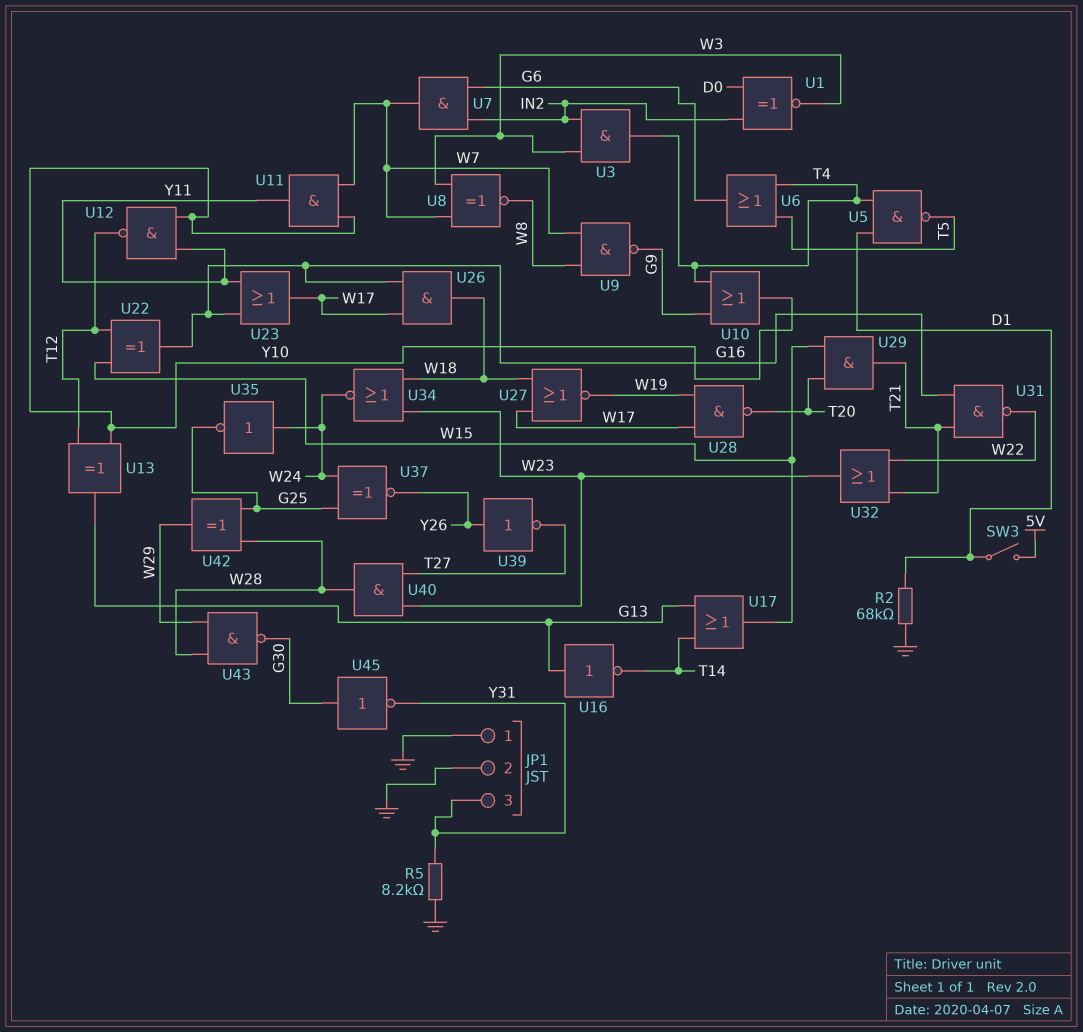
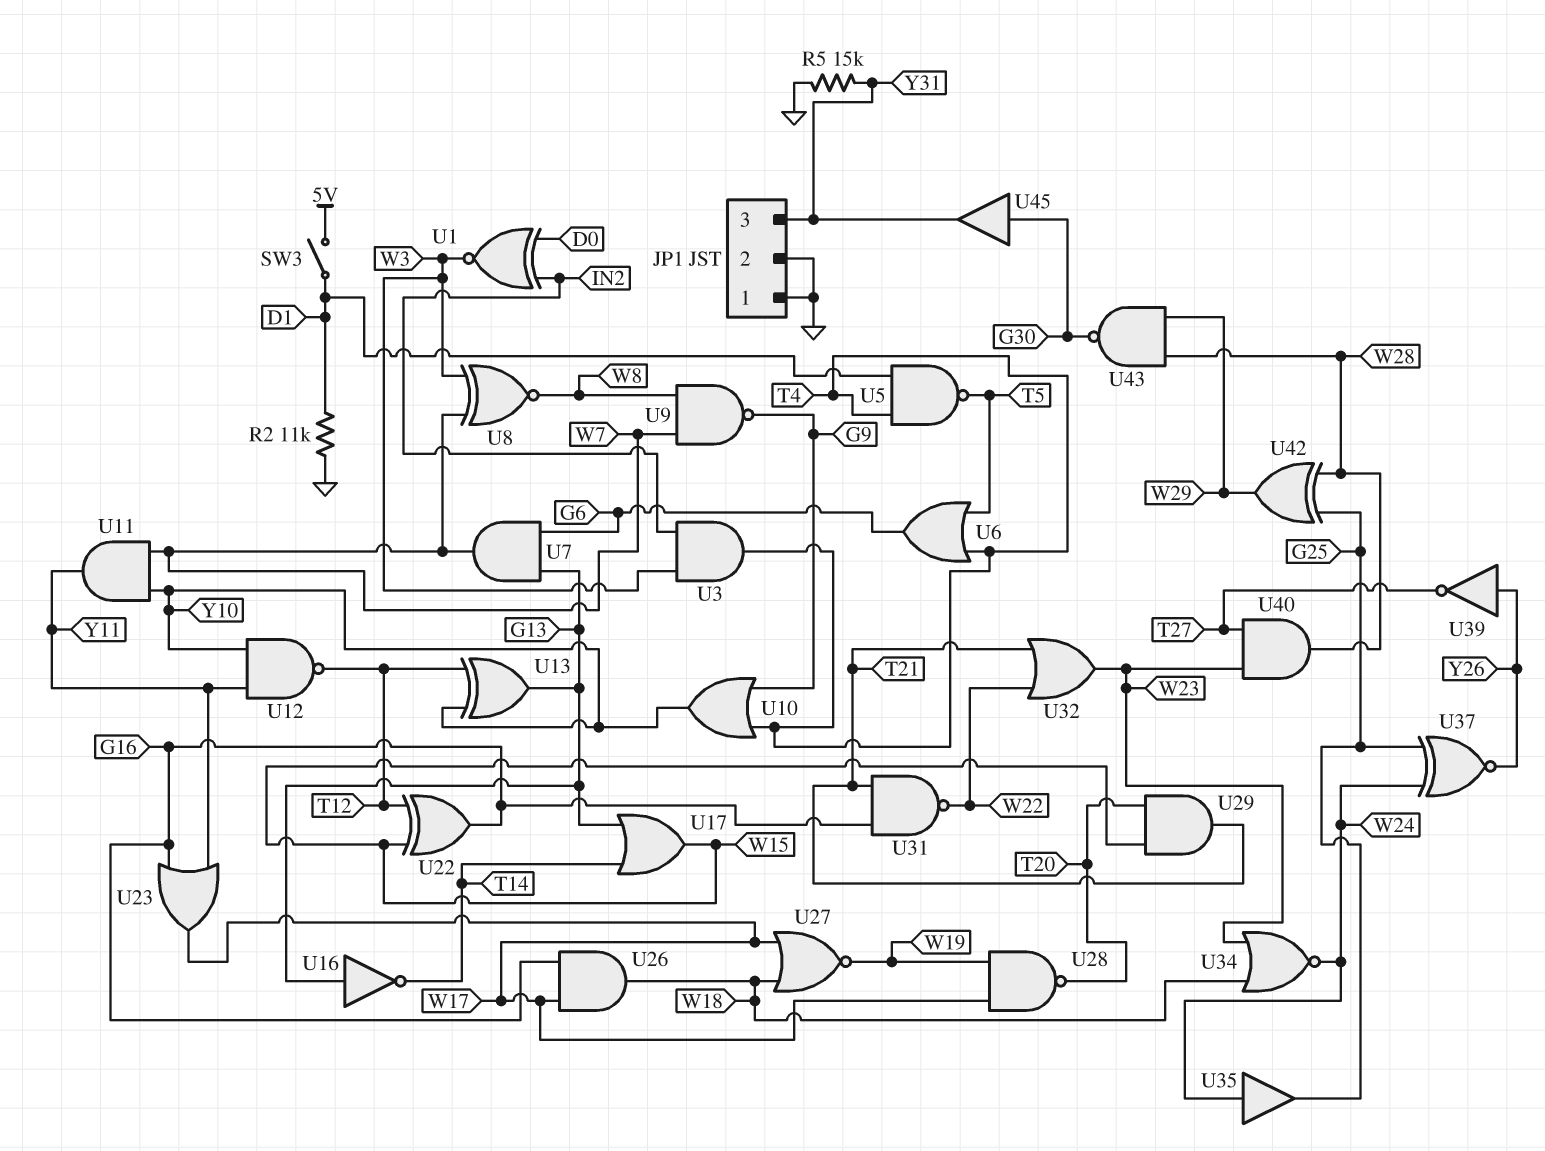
R2: 68k (D1, GND) -> 11k (D1, GND)
R5: 8.2k (GND, Y31) -> 15k (GND, Y31)
U7: AND (in G6, in IN2, out W7) -> AND (in G6, in G13, out W7)
U35: NOT (in W24, out G25) -> buffer (in W24, out G25)
U45: NOT (in G30, out Y31) -> buffer (in G30, out Y31)

